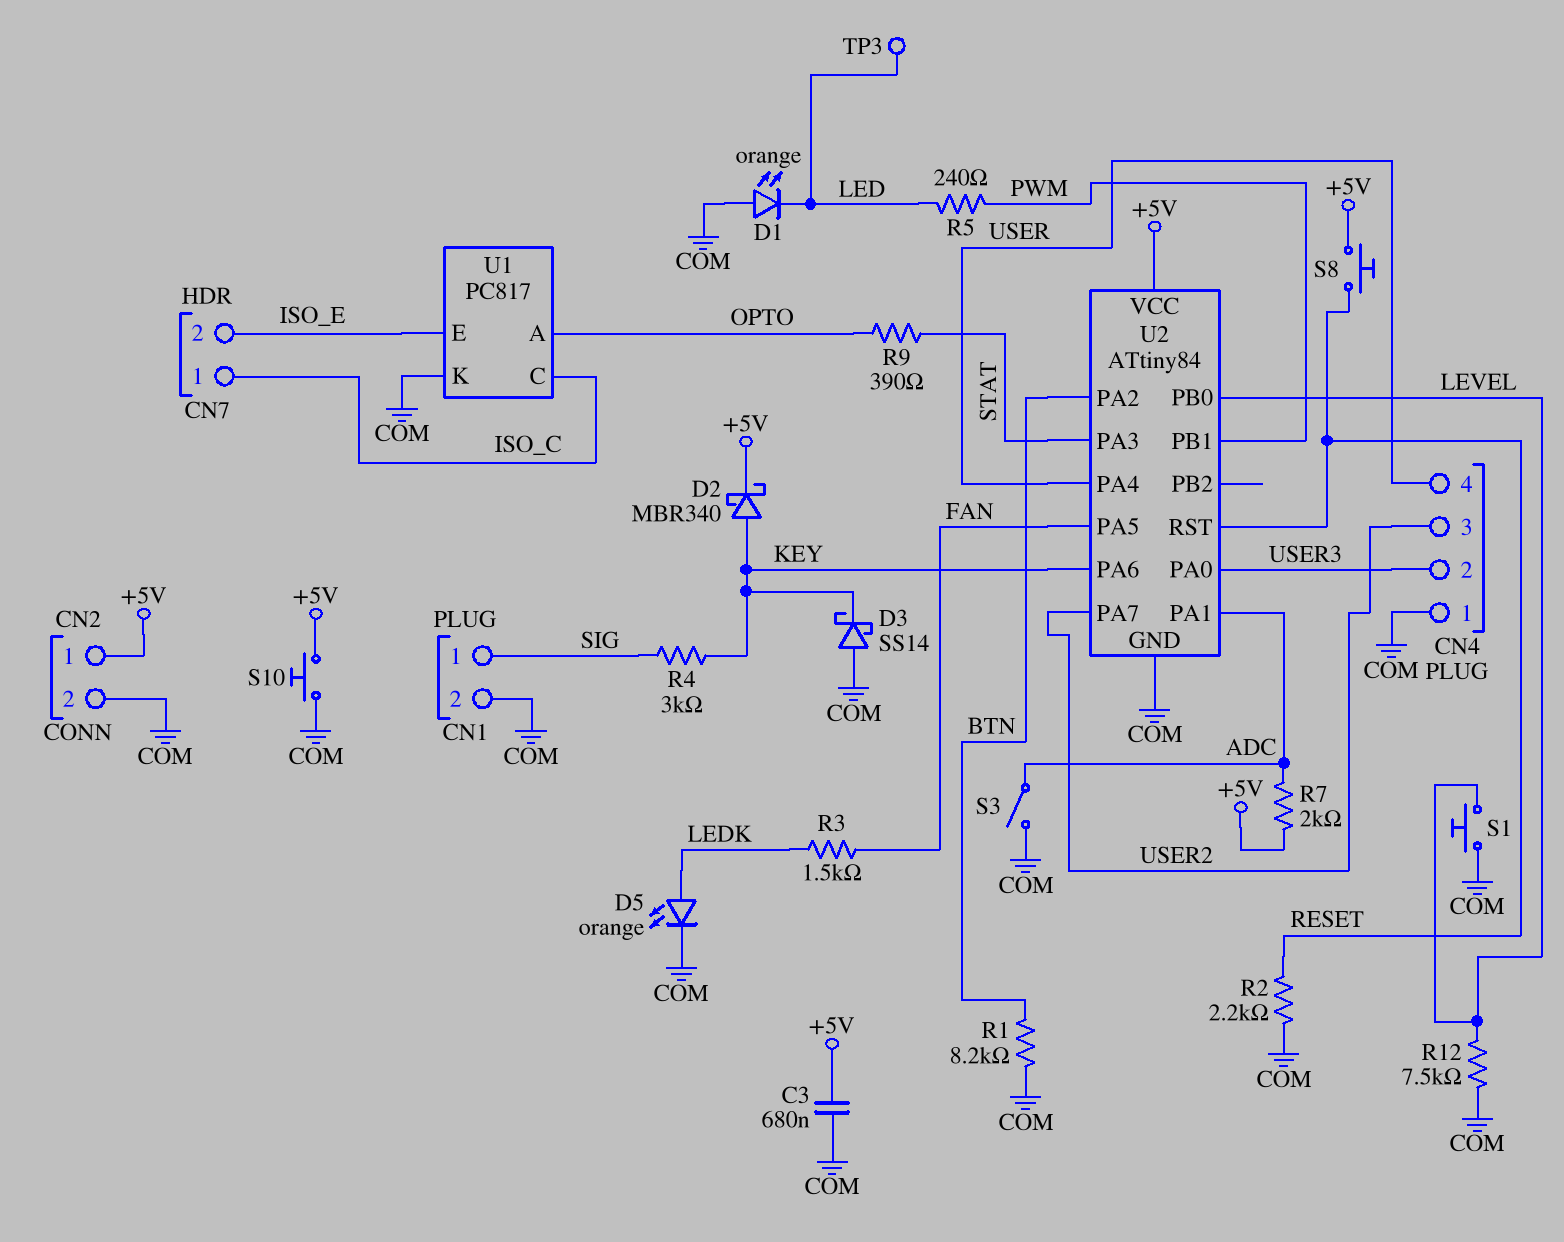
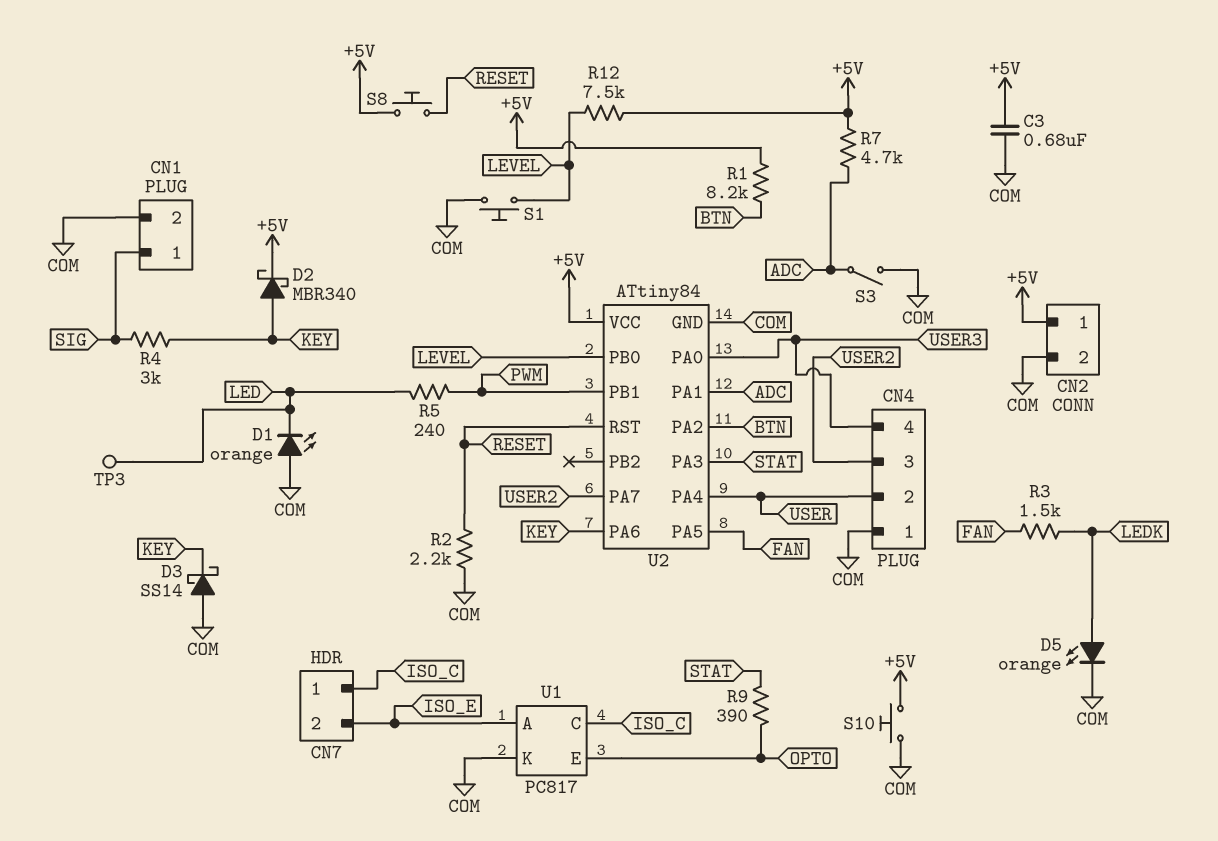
CN4 pin 2: USER3 -> USER
CN4 pin 4: USER -> USER3
R1: 8.2k (BTN, COM) -> 8.2k (+5V, BTN)
R7: 2k (+5V, ADC) -> 4.7k (+5V, ADC)
R12: 7.5k (COM, LEVEL) -> 7.5k (+5V, LEVEL)
U1 pin A: OPTO -> ISO_E
U1 pin E: ISO_E -> OPTO

